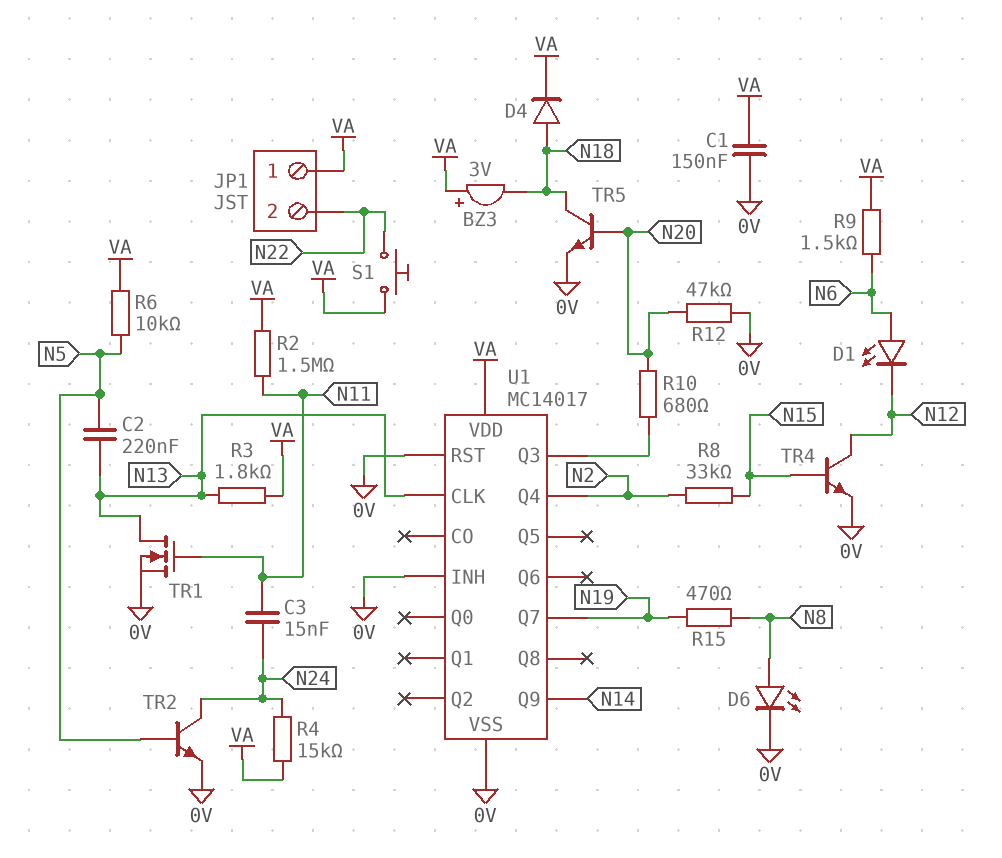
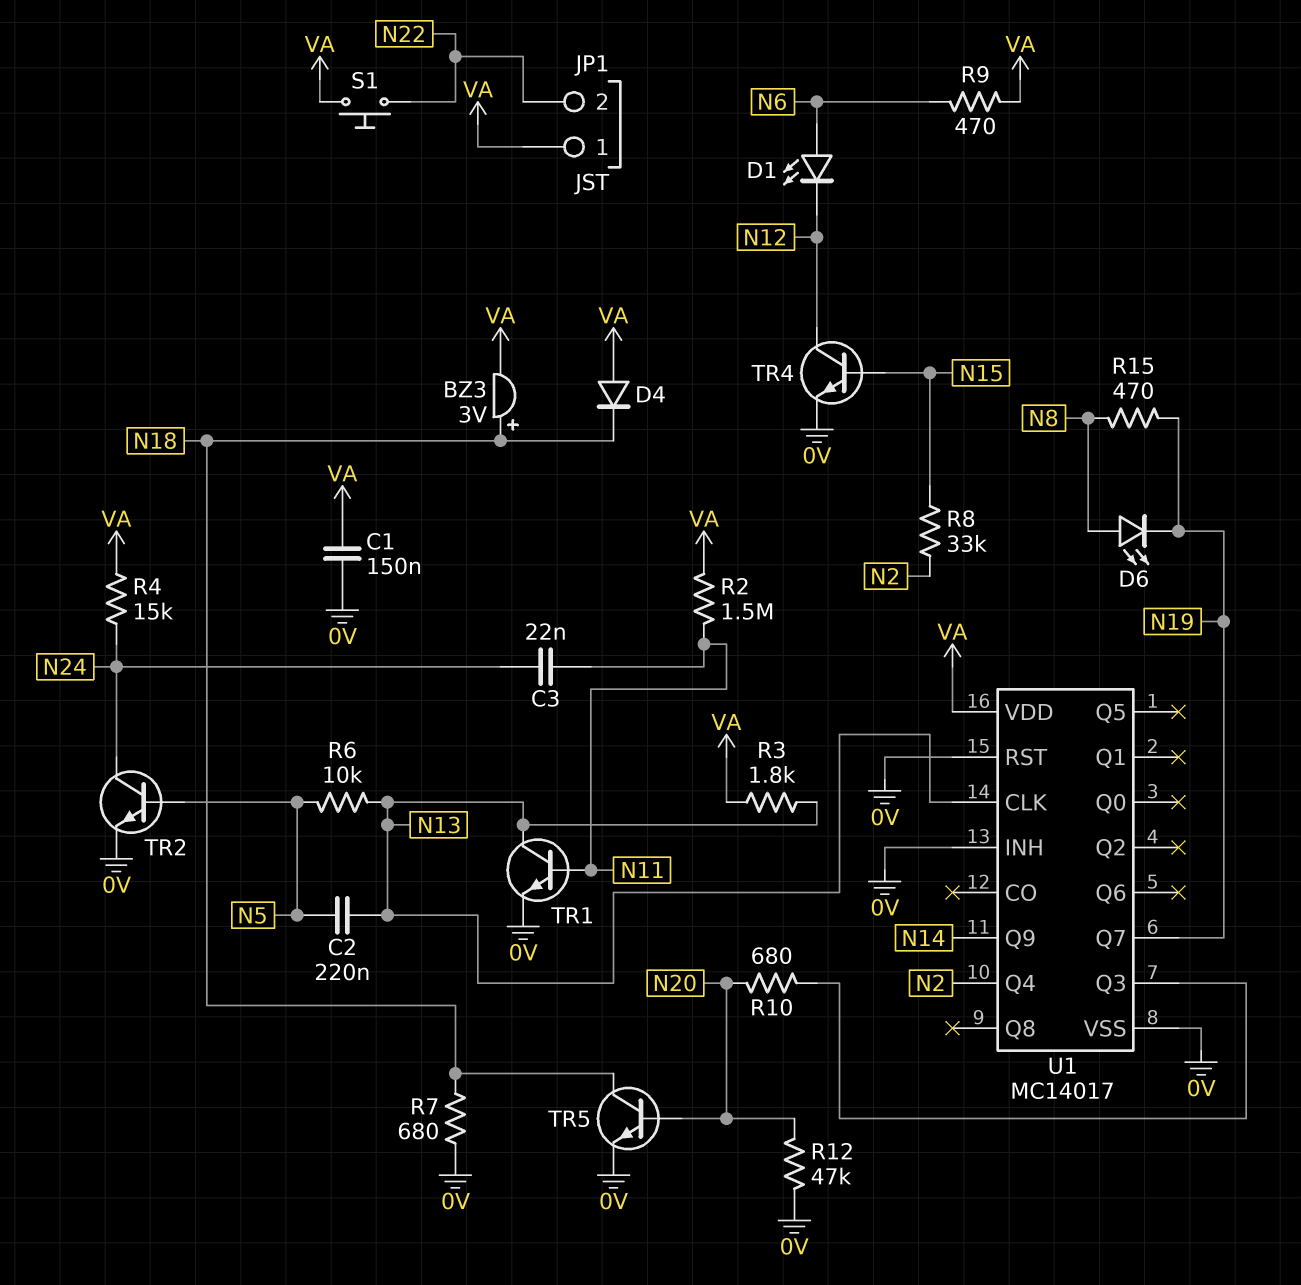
BZ3: buzzer 3V (plus VA, minus N18) -> buzzer 3V (plus N18, minus VA)
C3: 15nF (N11, N24) -> 22nF (N11, N24)
D4: diode (A N18, K VA) -> diode (A VA, K N18)
D6: LED (A N8, K 0V) -> LED (A N8, K N19)
R6: 10k (N5, VA) -> 10k (N5, N13)
R7: none -> 680 (0V, N18)
R9: 1.5k (N6, VA) -> 470 (N6, VA)
TR1: NMOS (G N11, D N13, S 0V) -> NPN (B N11, C N13, E 0V)

